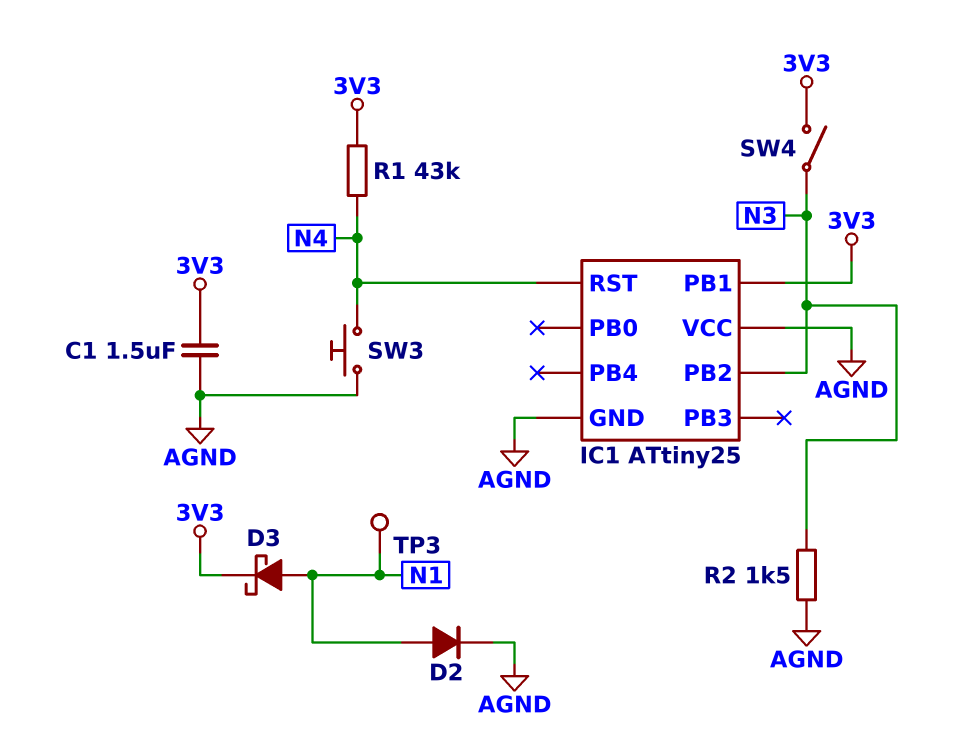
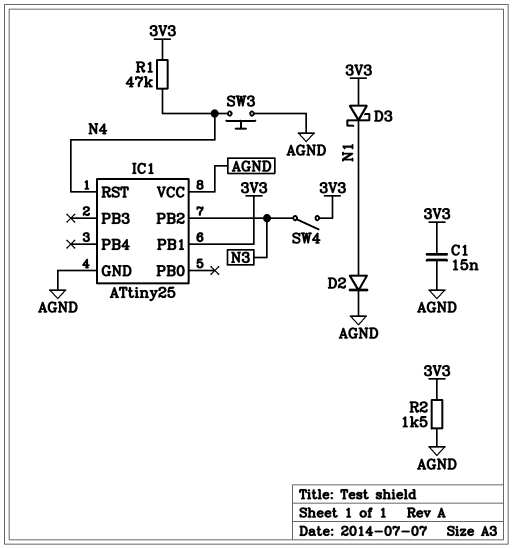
C1: 1.5uF (3V3, AGND) -> 15nF (3V3, AGND)
D3: schottky (A N1, K 3V3) -> schottky (A 3V3, K N1)
R1: 43k (3V3, N4) -> 47k (3V3, N4)
R2: 1.5k (AGND, N3) -> 1.5k (3V3, AGND)
TP3: test point (N1) -> none

